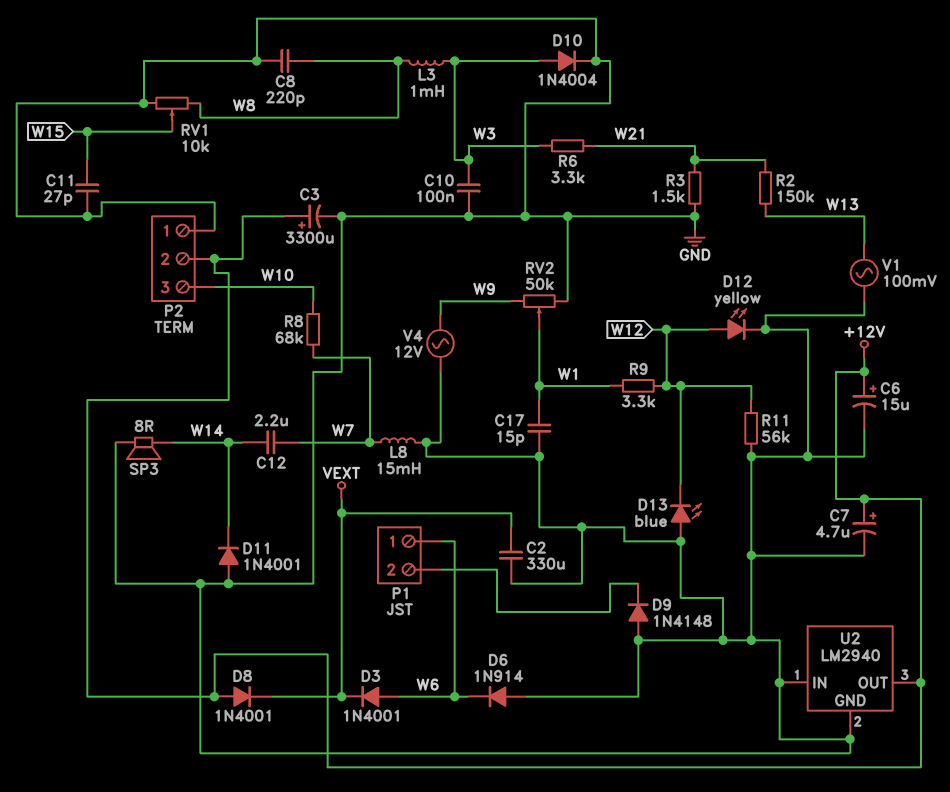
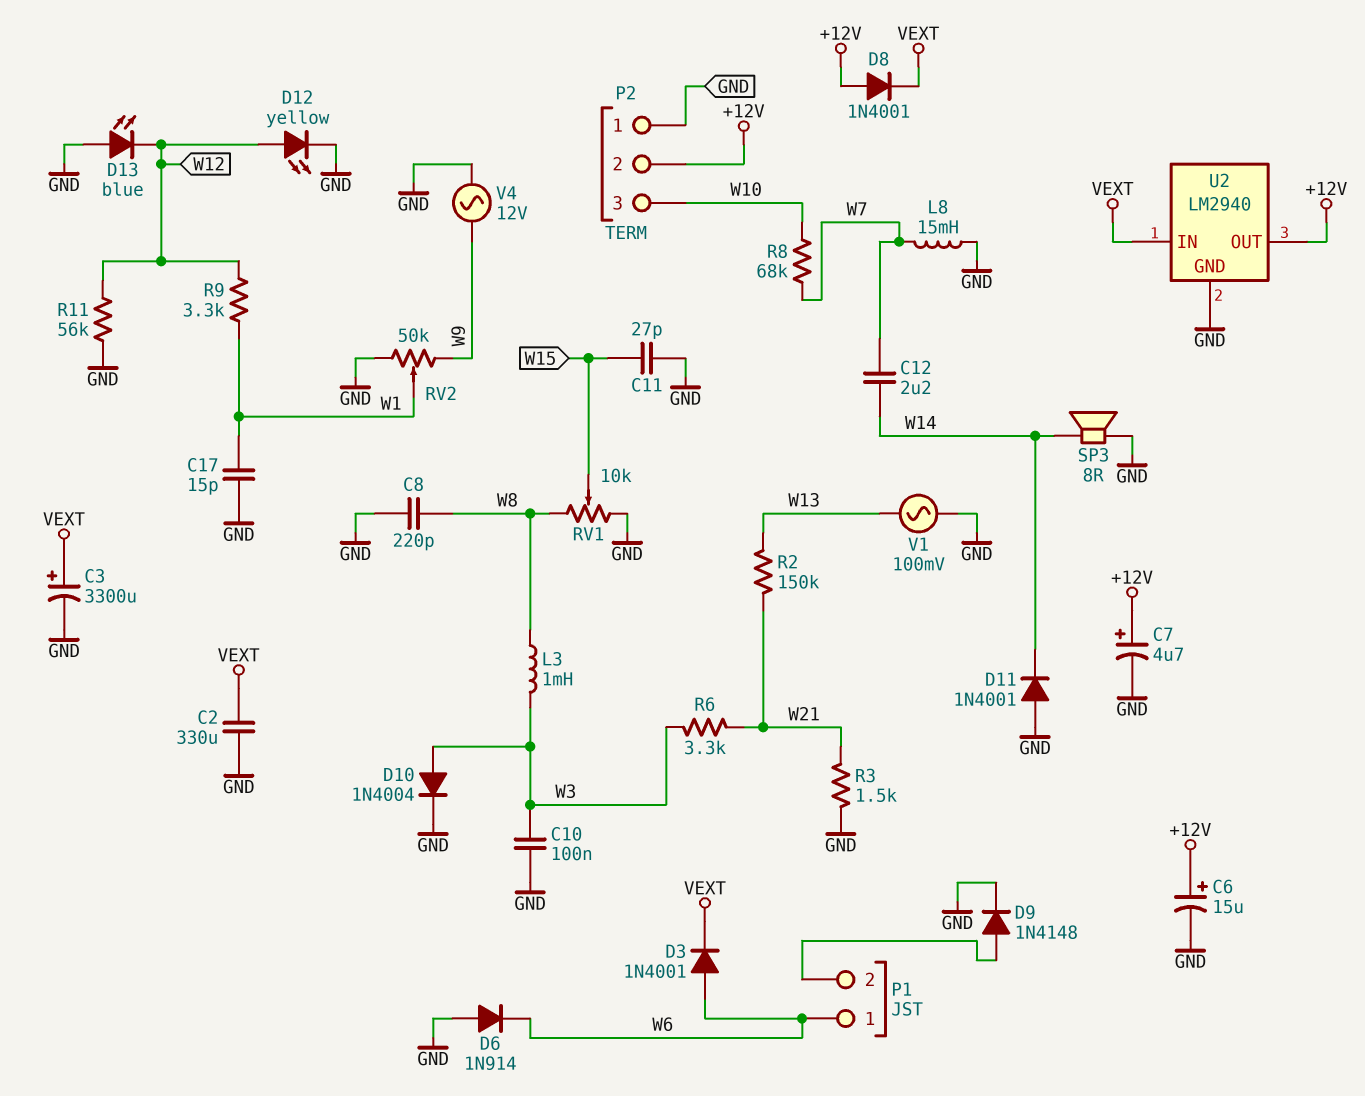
C3: 3300uF (plus +12V, minus GND) -> 3300uF (plus VEXT, minus GND)
D9: diode 1N4148 (A GND, K P1/2) -> diode 1N4148 (A P1/2, K GND)
U2 pin IN: GND -> VEXT

